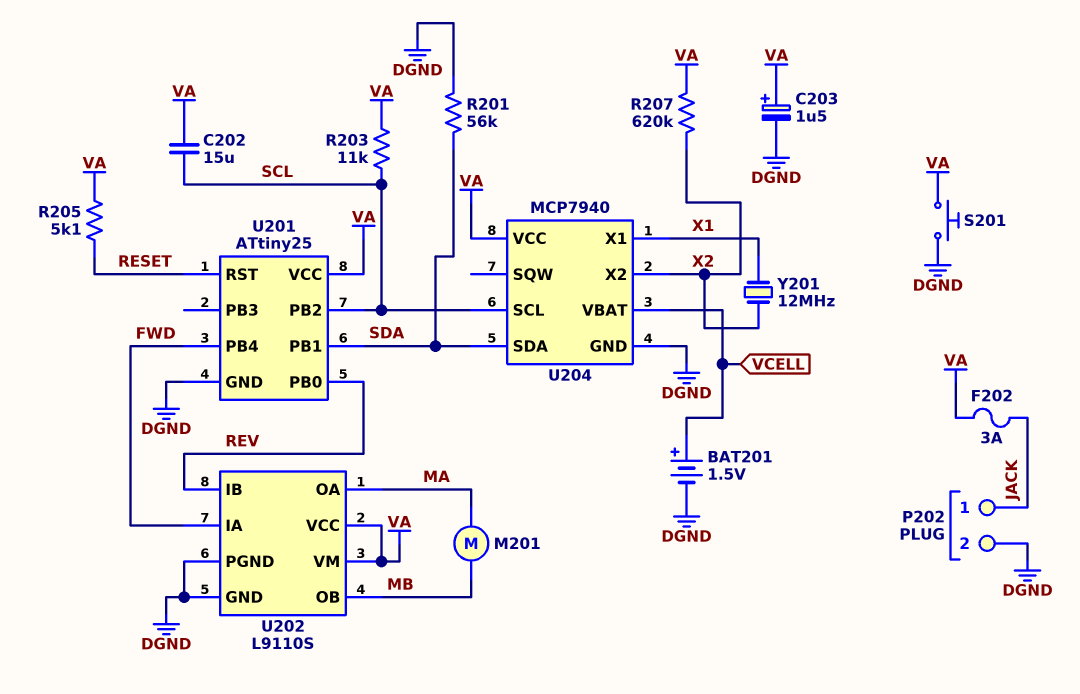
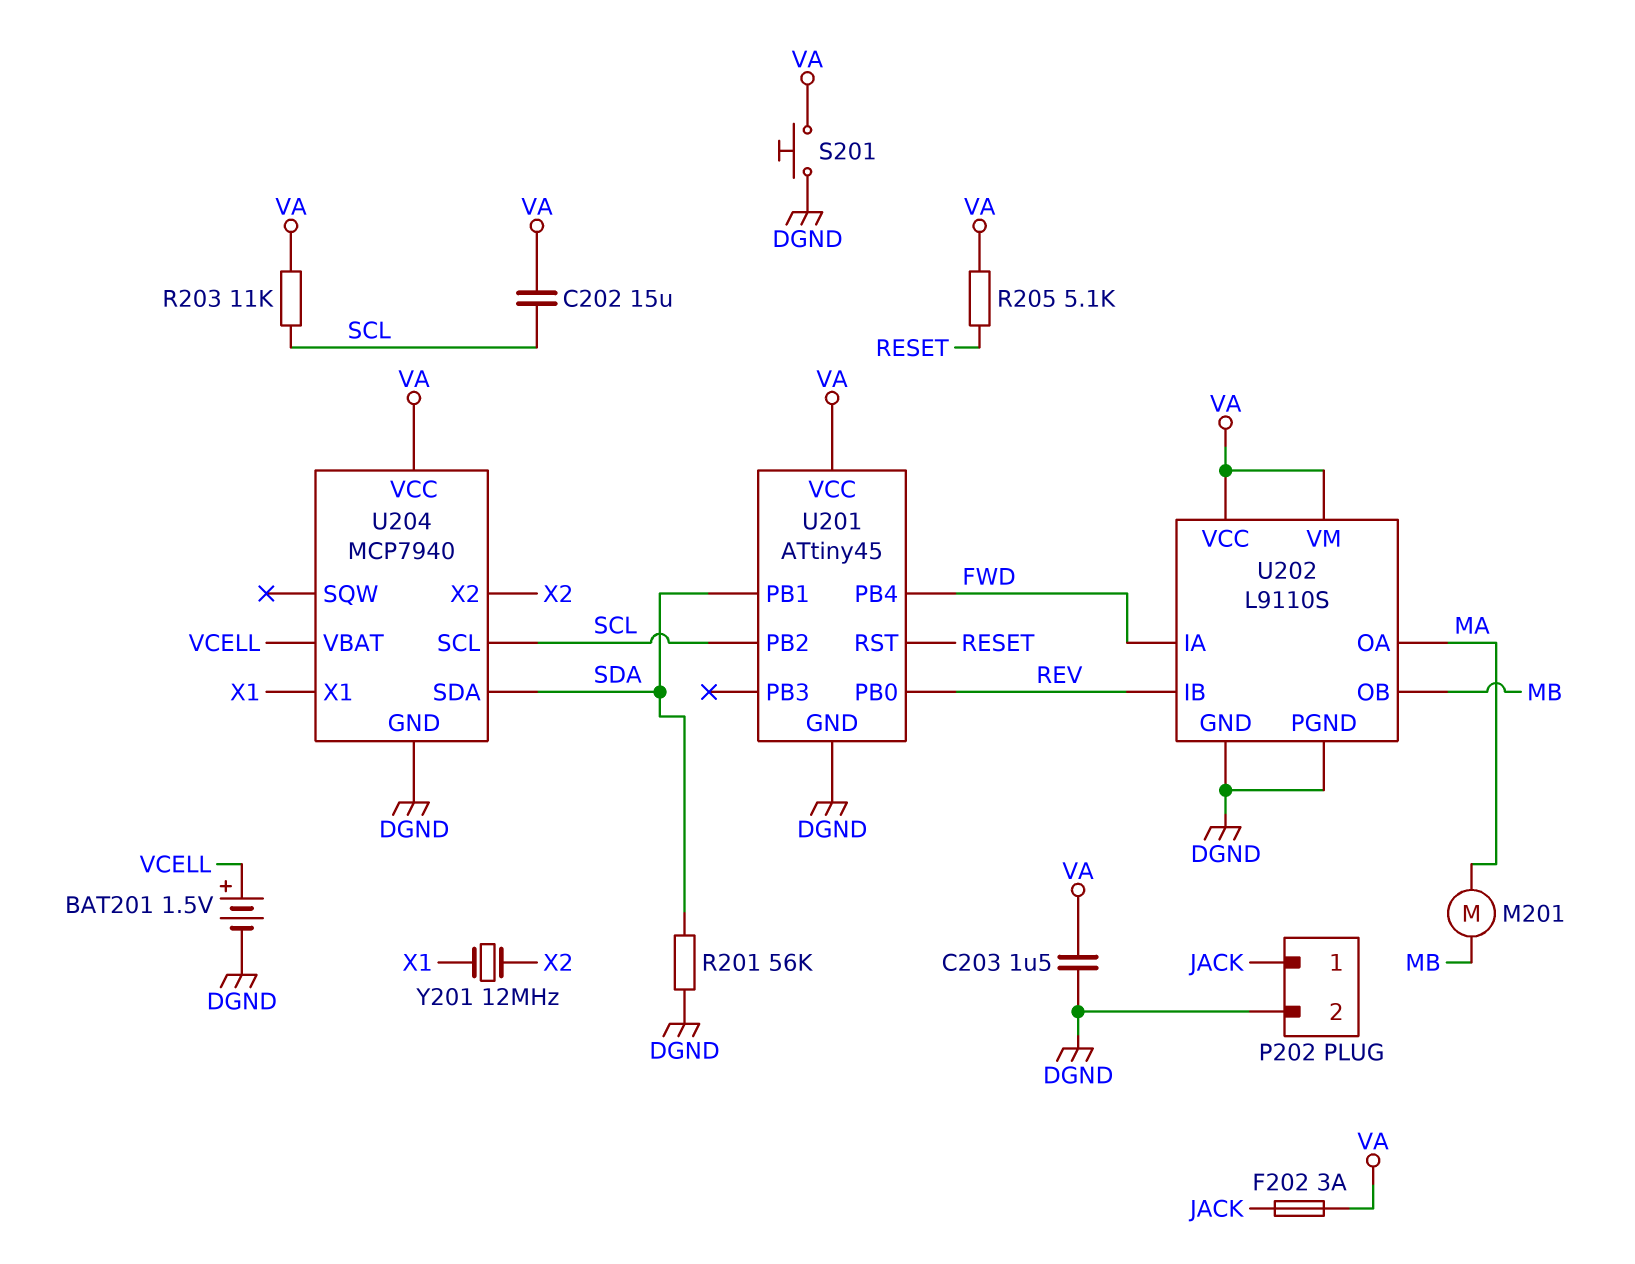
C203: 1.5uF (plus VA, minus DGND) -> 1.5uF (DGND, VA)
R207: 620k (VA, X2) -> none
U201: ATtiny25 -> ATtiny45

